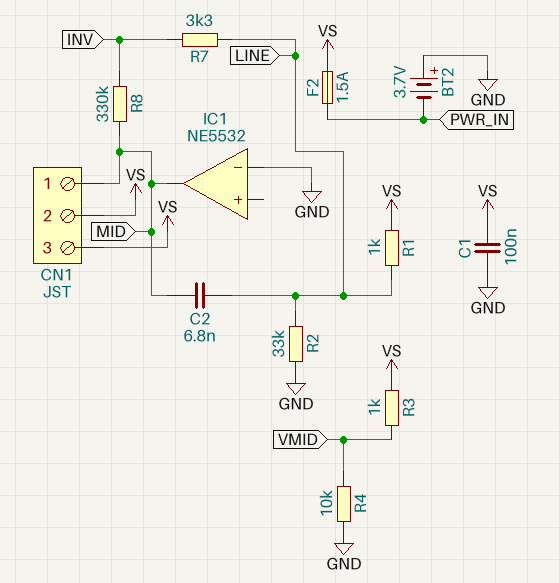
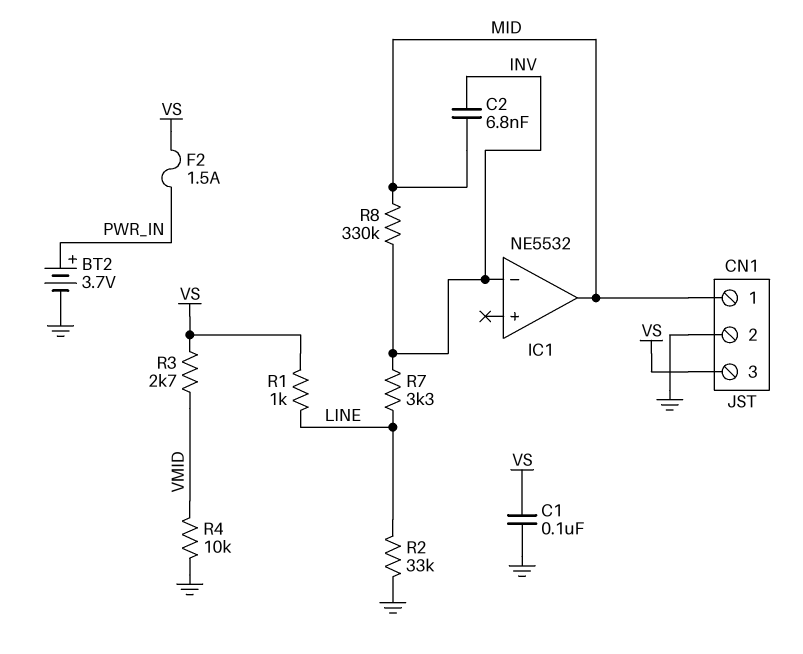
BT2: 3.7V (plus GND, minus PWR_IN) -> 3.7V (plus PWR_IN, minus GND)
C2: 6.8nF (LINE, MID) -> 6.8nF (INV, MID)
CN1 pin 2: VS -> GND
IC1 pin in-: GND -> INV
R3: 1k (VMID, VS) -> 2.7k (VMID, VS)

